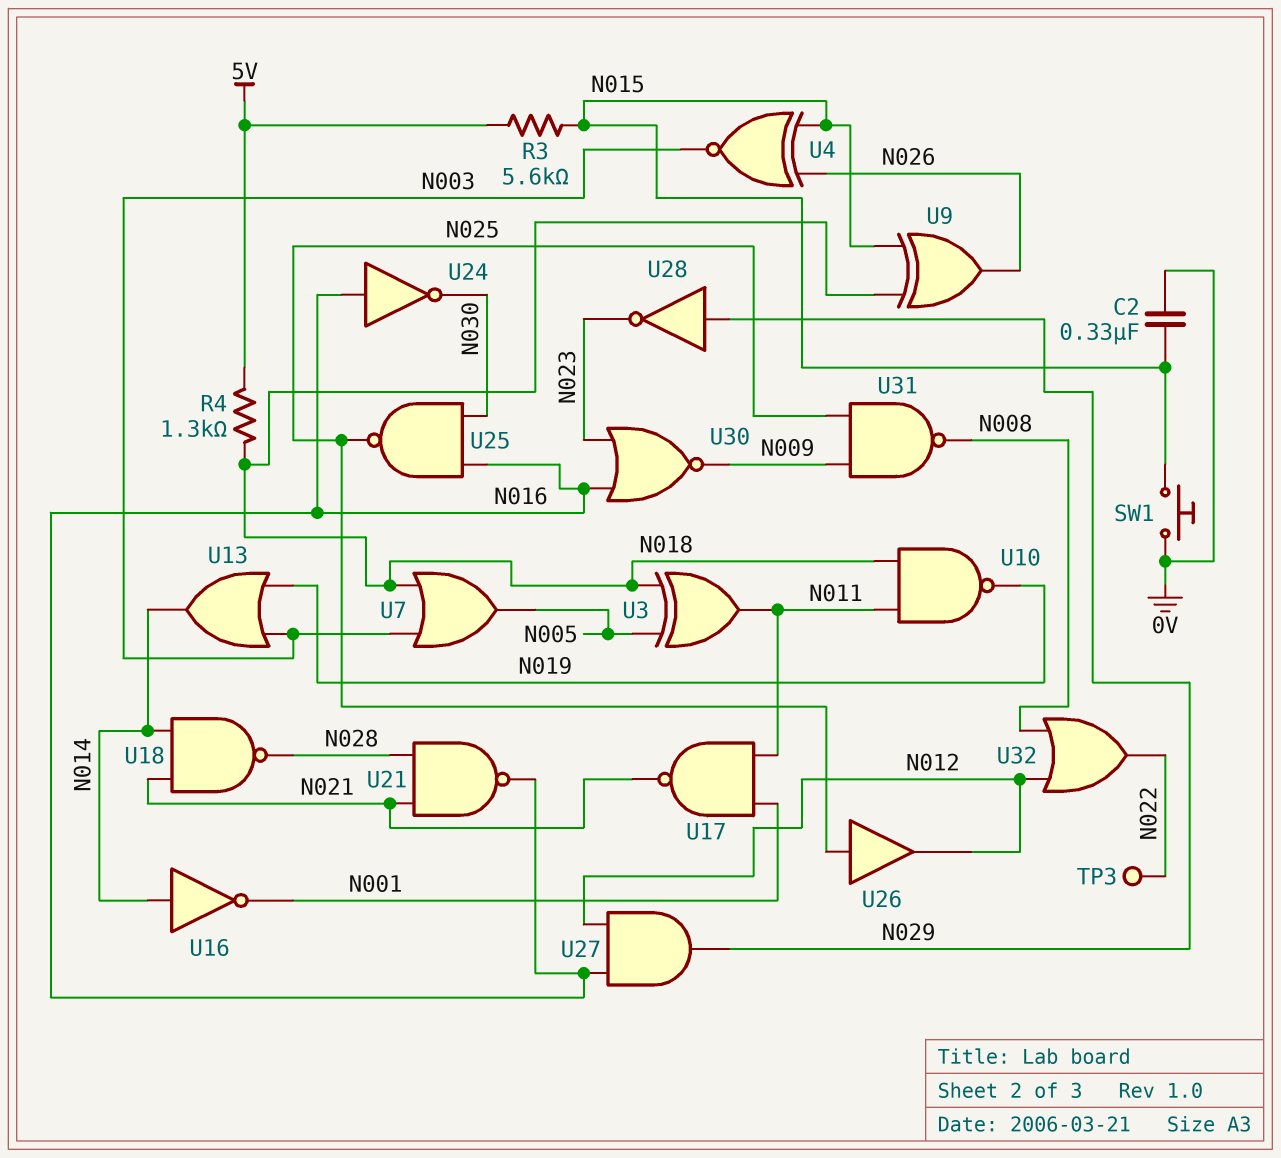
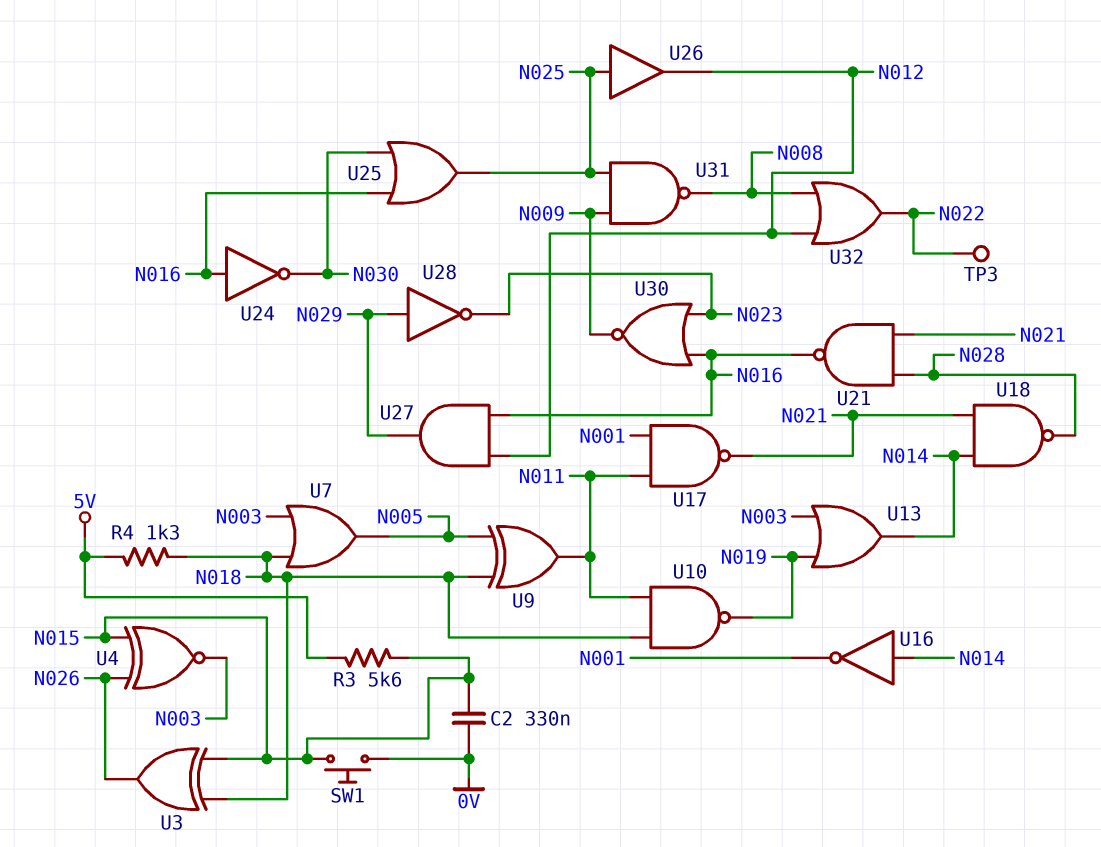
U3: XOR (in N005, in N018, out N011) -> XOR (in N015, in N018, out N026)
U9: XOR (in N015, in N018, out N026) -> XOR (in N005, in N018, out N011)
U25: NAND (in N016, in N030, out N025) -> OR (in N016, in N030, out N025)

